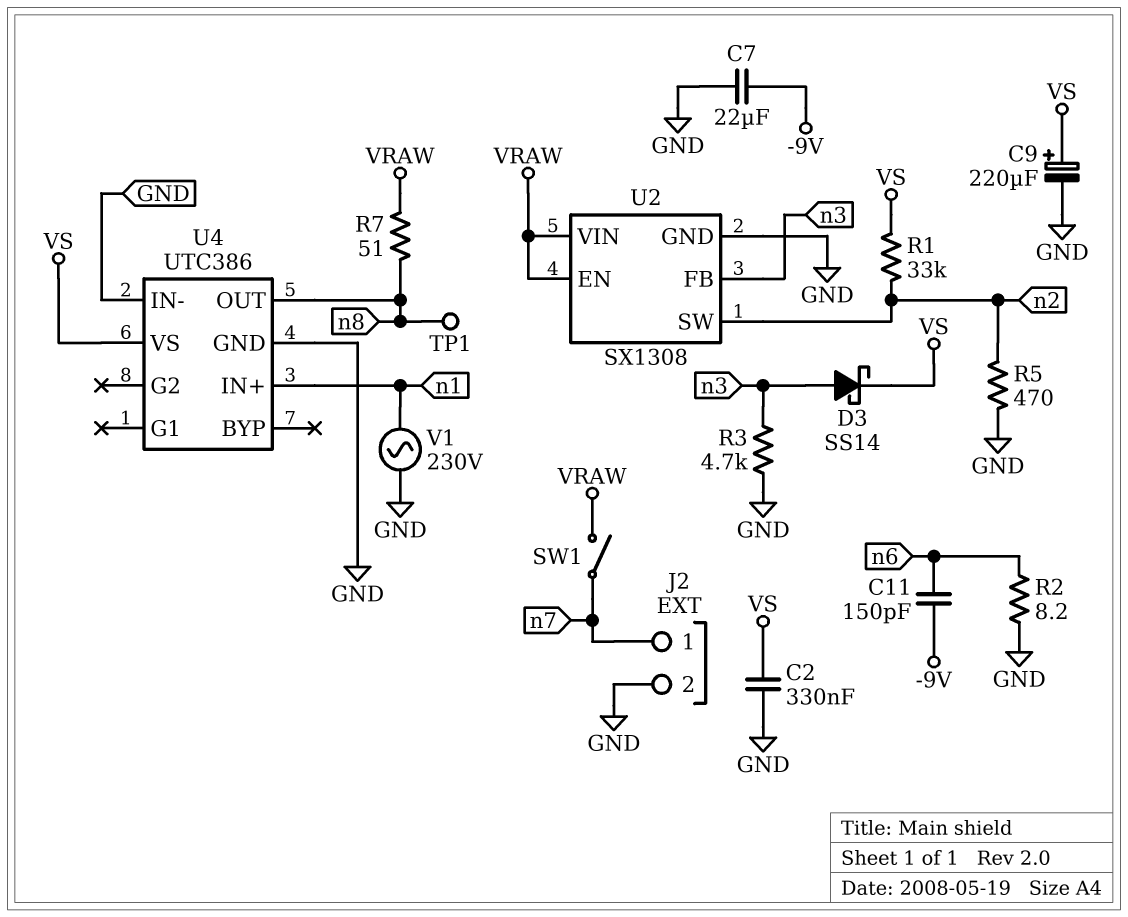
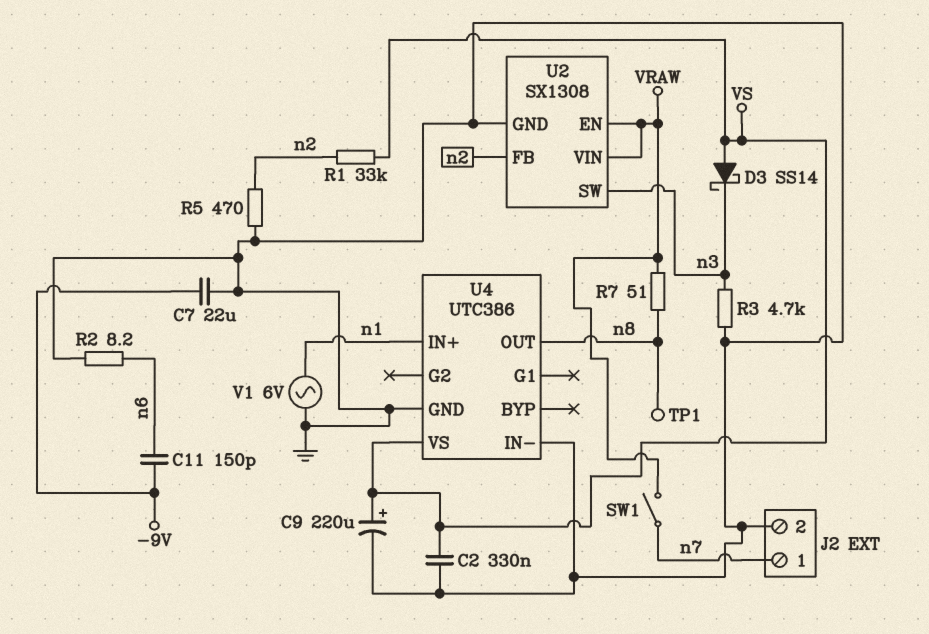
D3: schottky SS14 (A n3, K VS) -> schottky SS14 (A VS, K n3)
U2 pin FB: n3 -> n2
U2 pin SW: n2 -> n3
V1: AC 230V (GND, n1) -> AC 6V (GND, n1)

